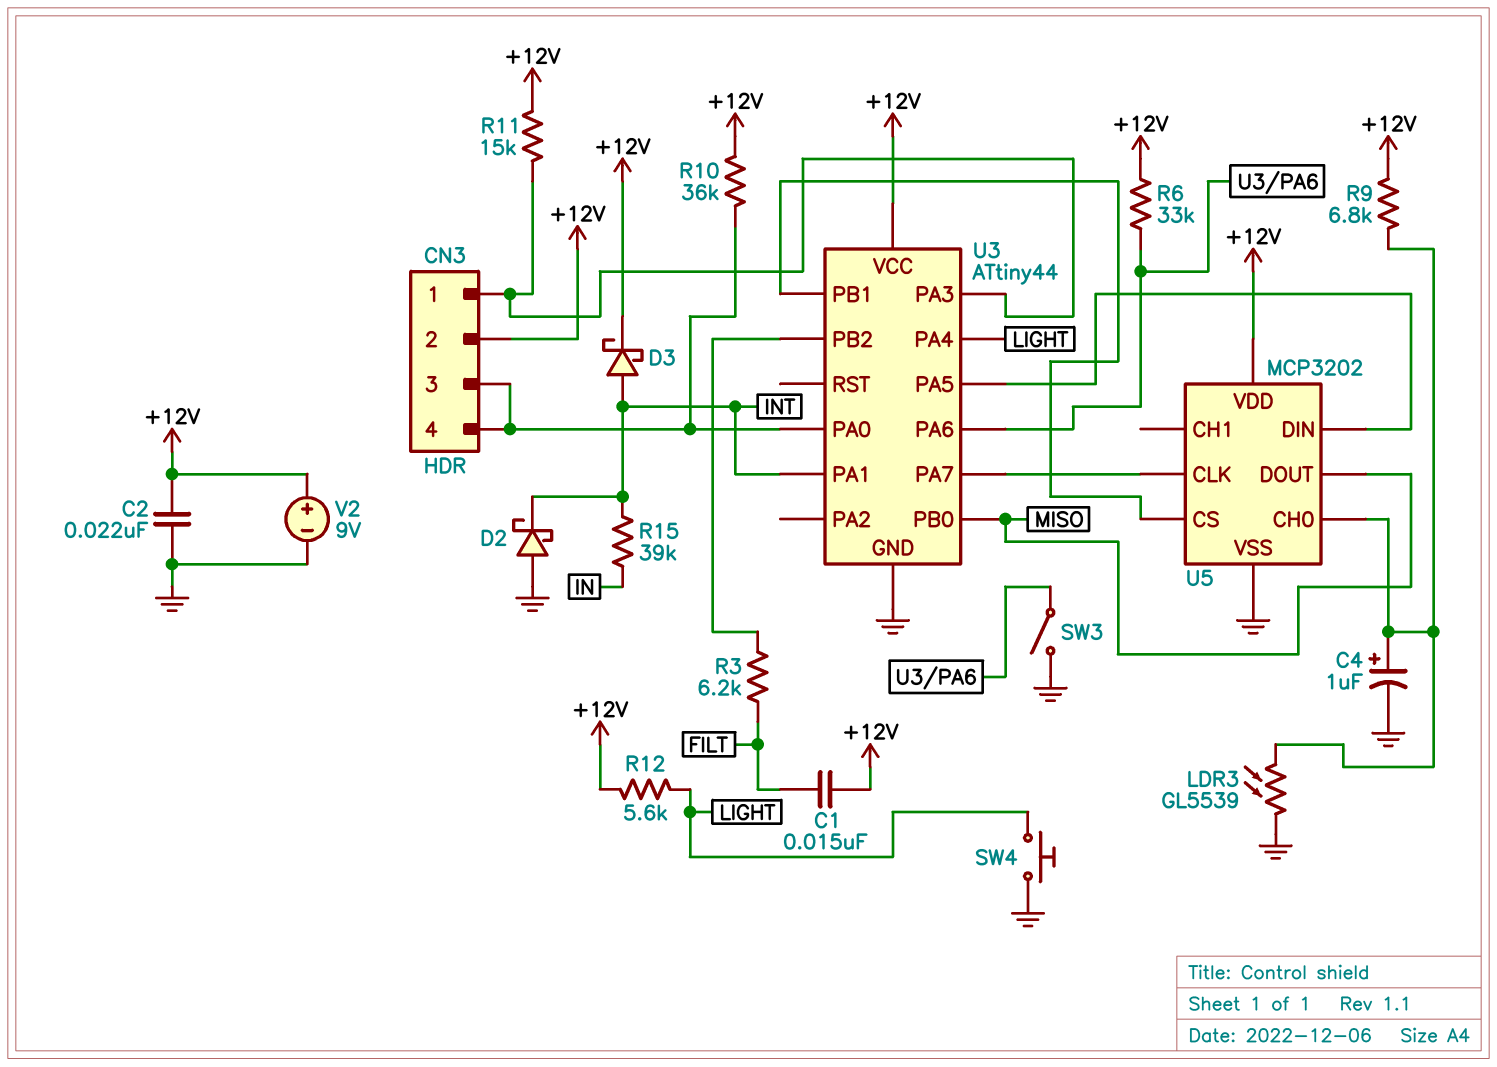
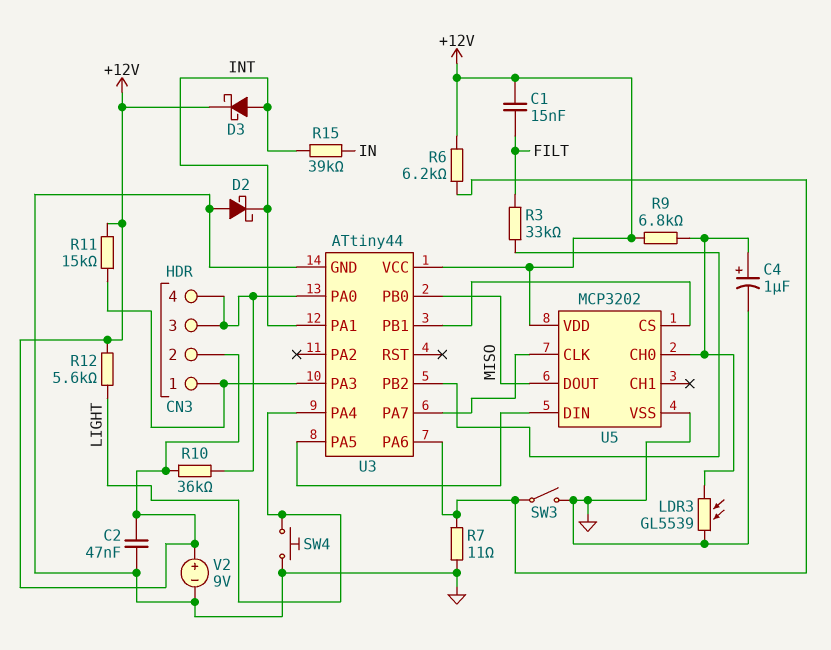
C2: 22nF (+12V, GND) -> 47nF (+12V, GND)
R3: 6.2k (FILT, U3/PB2) -> 33k (FILT, U3/PB2)
R6: 33k (+12V, U3/PA6) -> 6.2k (+12V, U3/PA6)
R7: none -> 11 (GND, U3/PA6)

